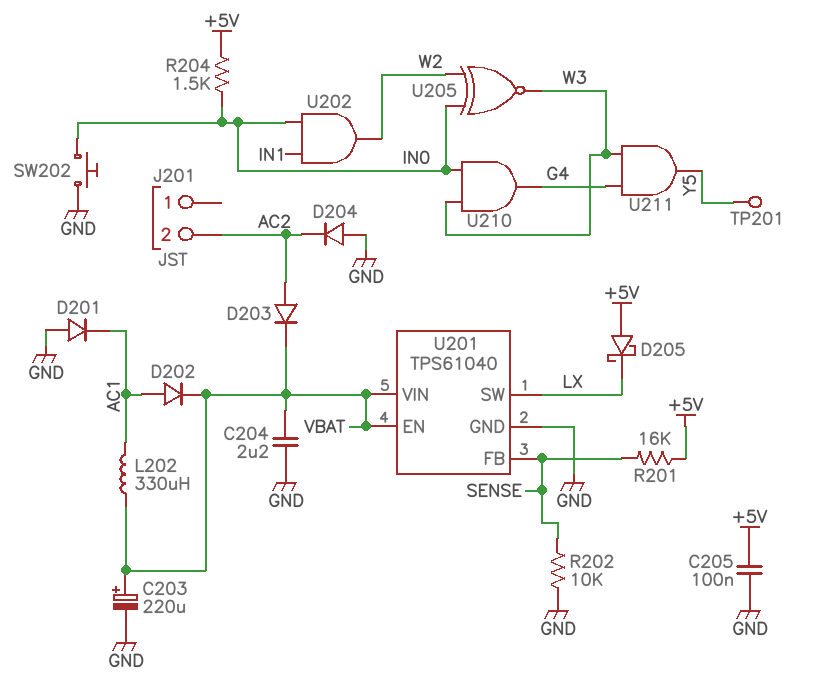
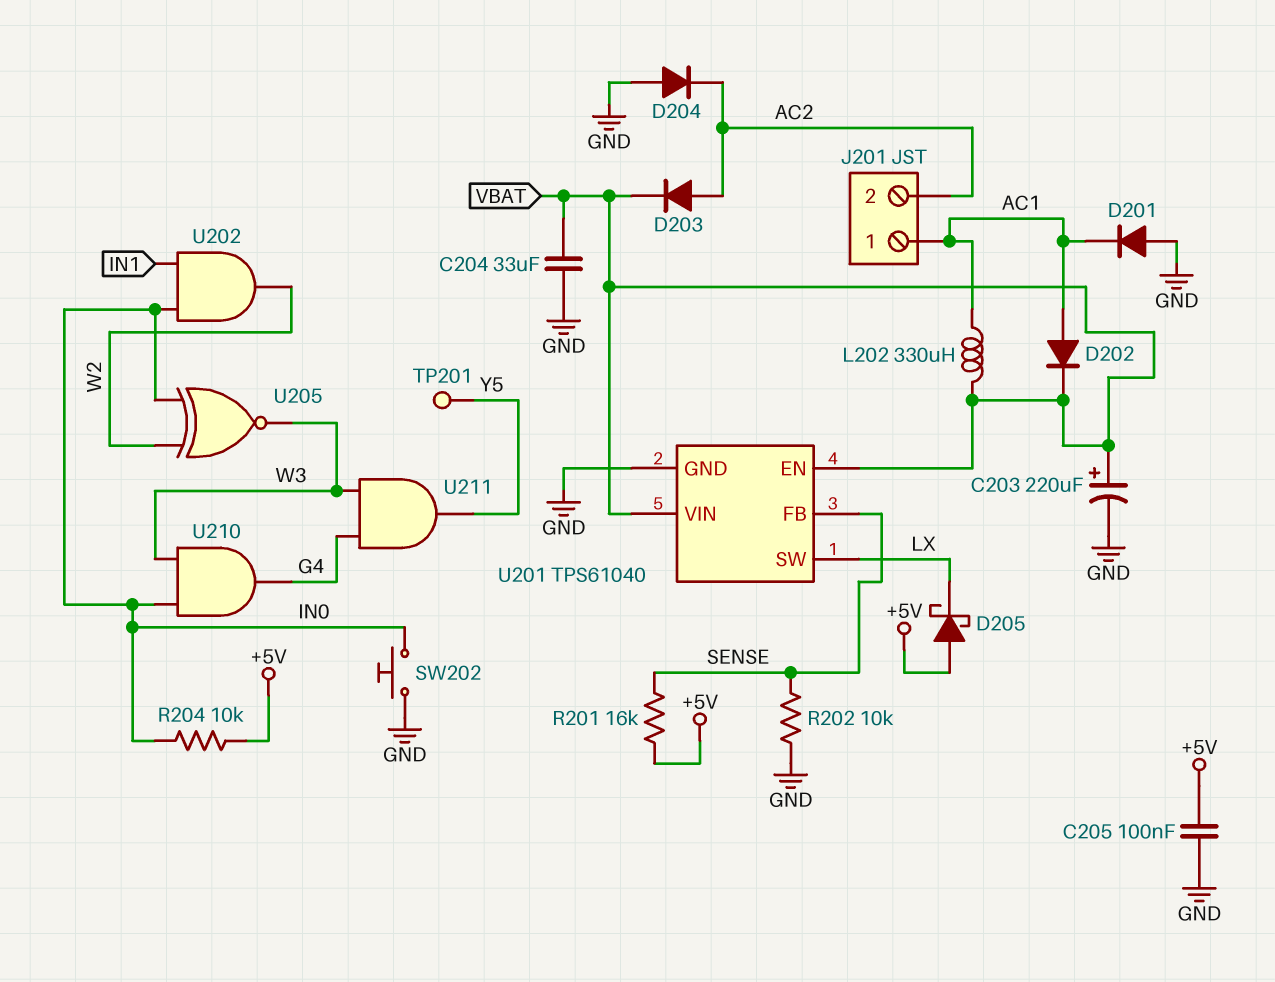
C204: 2.2uF (GND, VBAT) -> 33uF (GND, VBAT)
J201 pin 1: none -> AC1
R204: 1.5k (+5V, IN0) -> 10k (+5V, IN0)

